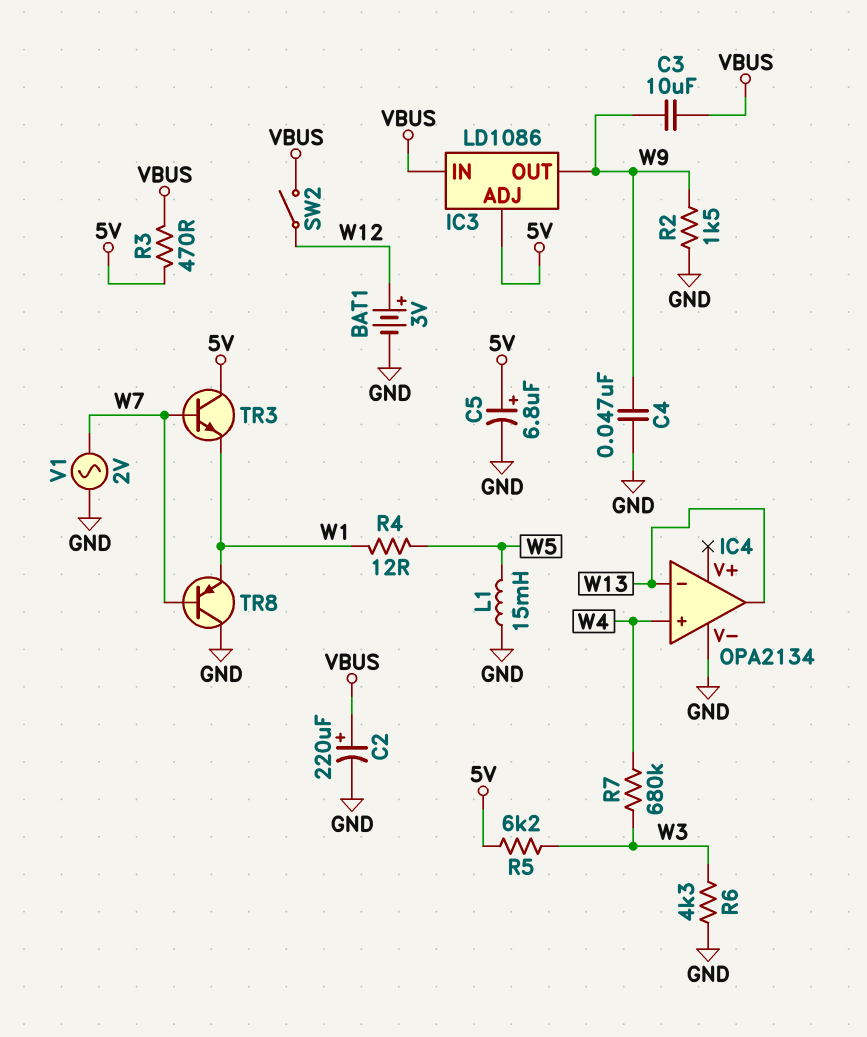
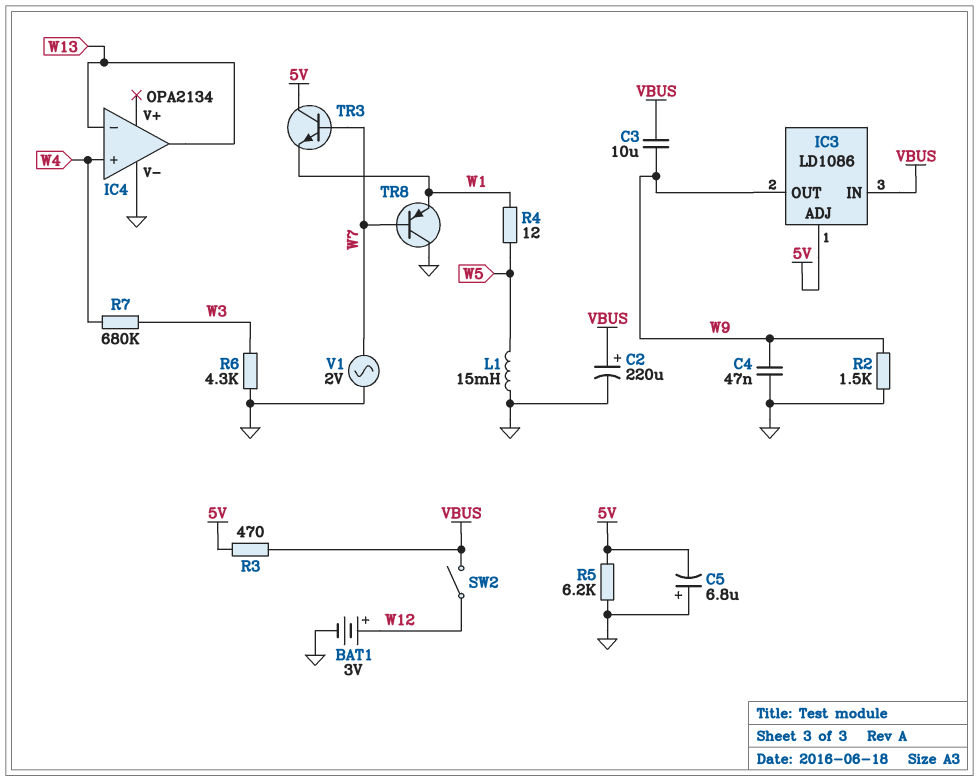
C5: 6.8uF (plus 5V, minus GND) -> 6.8uF (plus GND, minus 5V)
R5: 6.2k (5V, W3) -> 6.2k (5V, GND)

